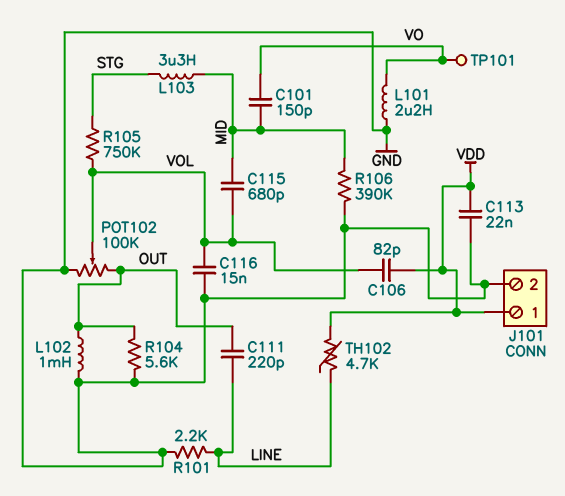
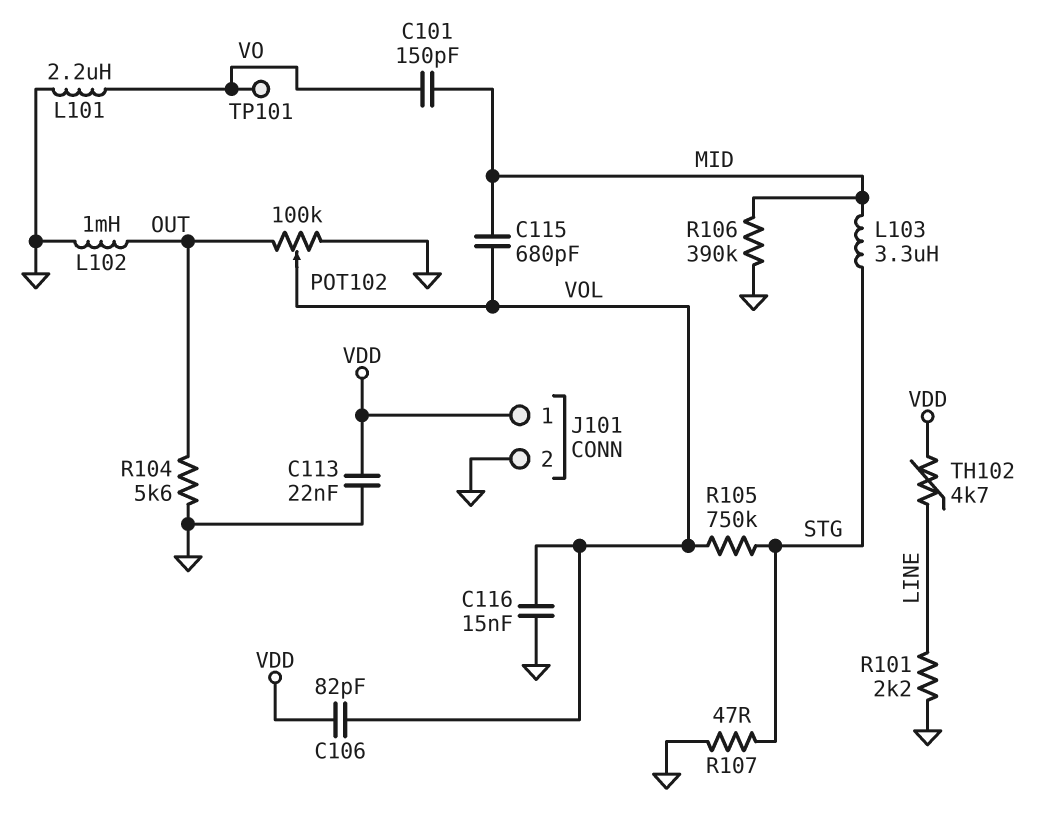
C111: 220pF (LINE, OUT) -> none
R107: none -> 47 (GND, STG)

